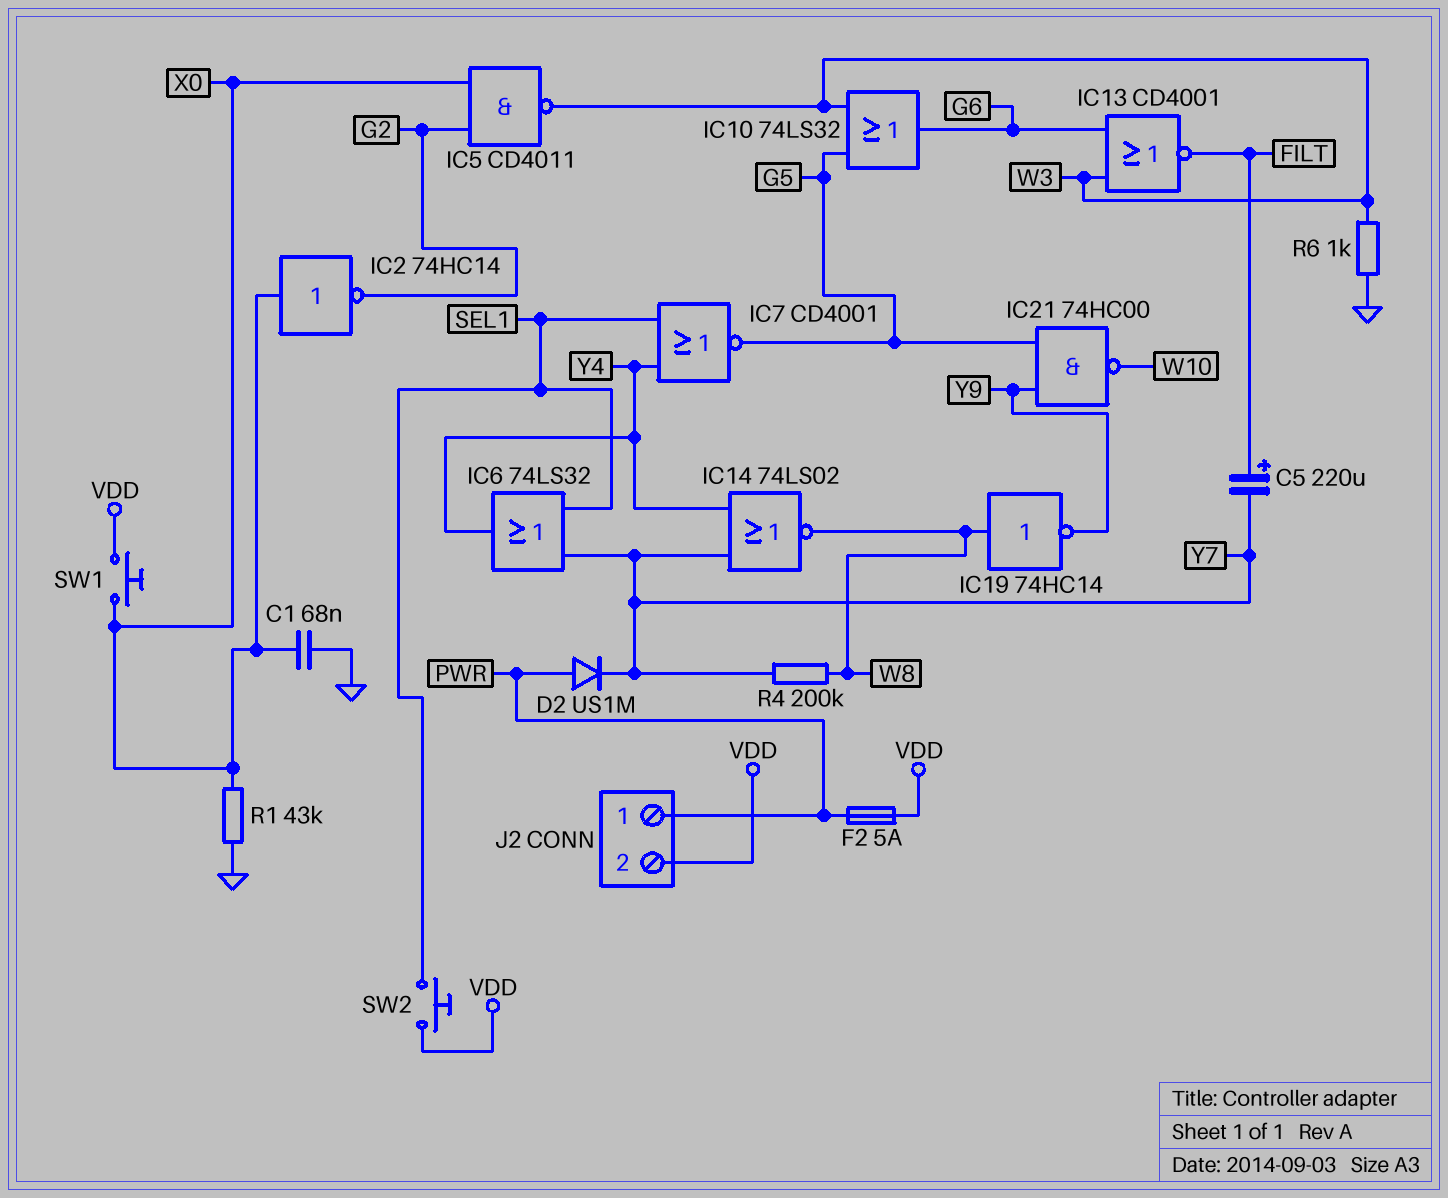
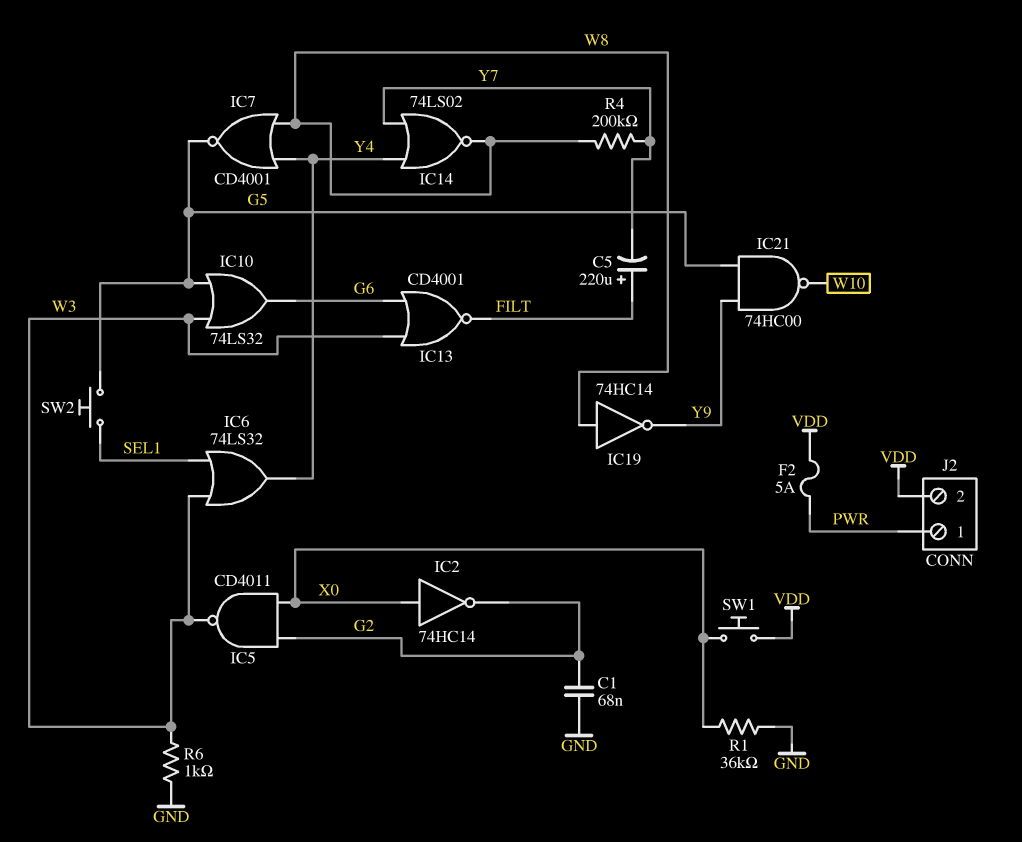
C1: 68nF (GND, X0) -> 68nF (G2, GND)
D2: diode US1M (A PWR, K Y7) -> none
IC6: OR 74LS32 (in SEL1, in Y7, out Y4) -> OR 74LS32 (in SEL1, in W3, out Y4)
IC7: NOR CD4001 (in SEL1, in Y4, out G5) -> NOR CD4001 (in W8, in Y4, out G5)
R1: 43k (GND, X0) -> 36k (GND, X0)
SW2: button (SEL1, VDD) -> button (G5, SEL1)

